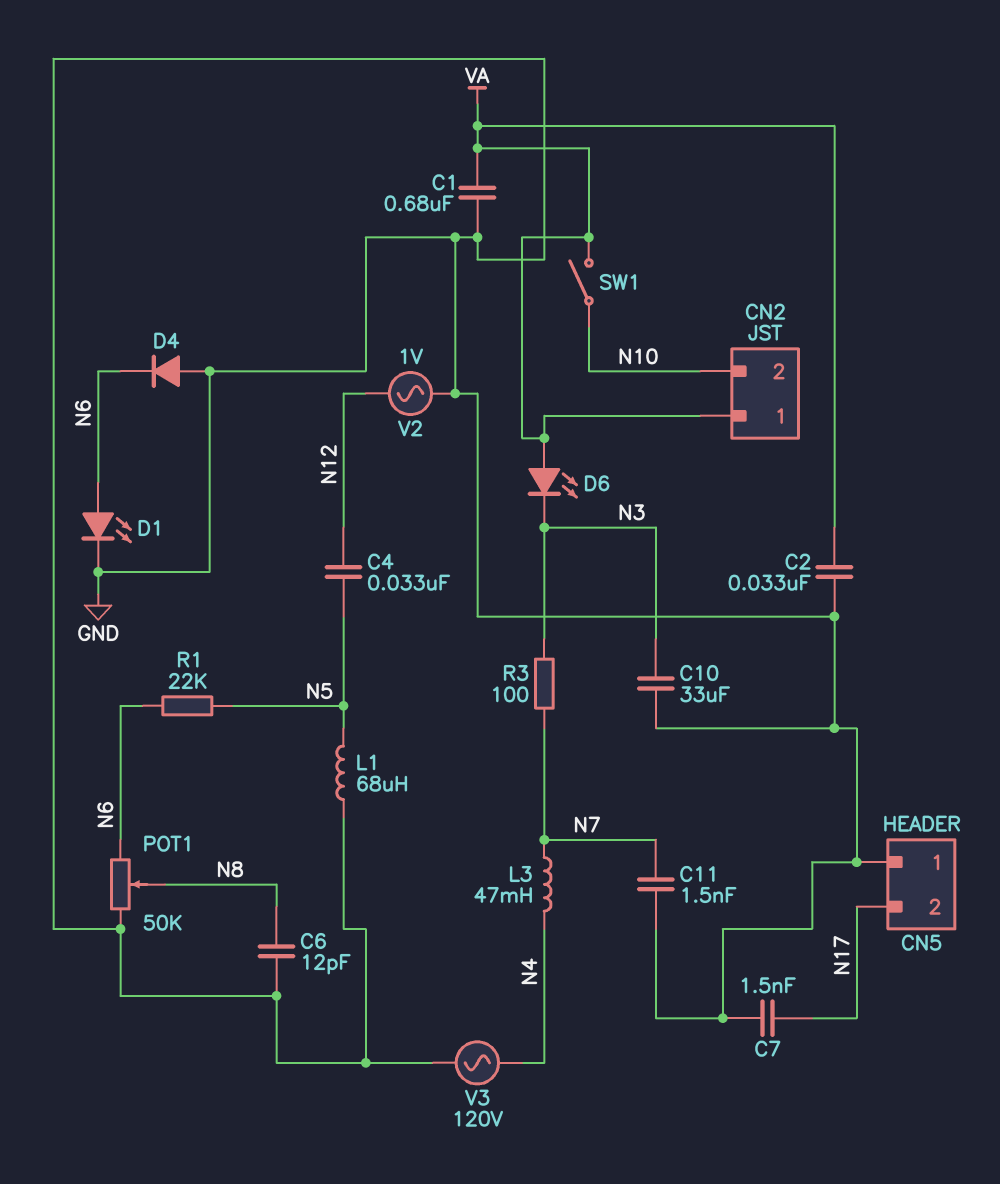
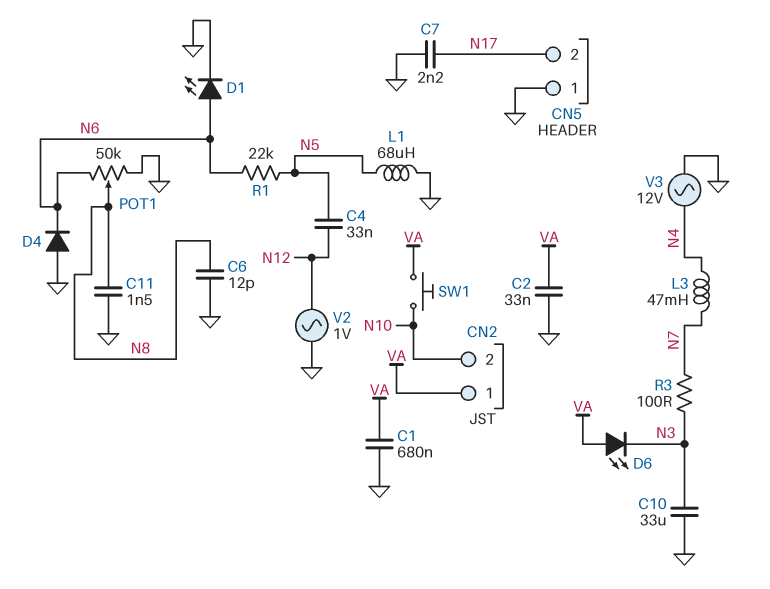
C7: 1.5nF (GND, N17) -> 2.2nF (GND, N17)
C11: 1.5nF (GND, N7) -> 1.5nF (GND, N8)
SW1: switch (N10, VA) -> button (N10, VA)
V3: AC 120V (GND, N4) -> AC 12V (GND, N4)

